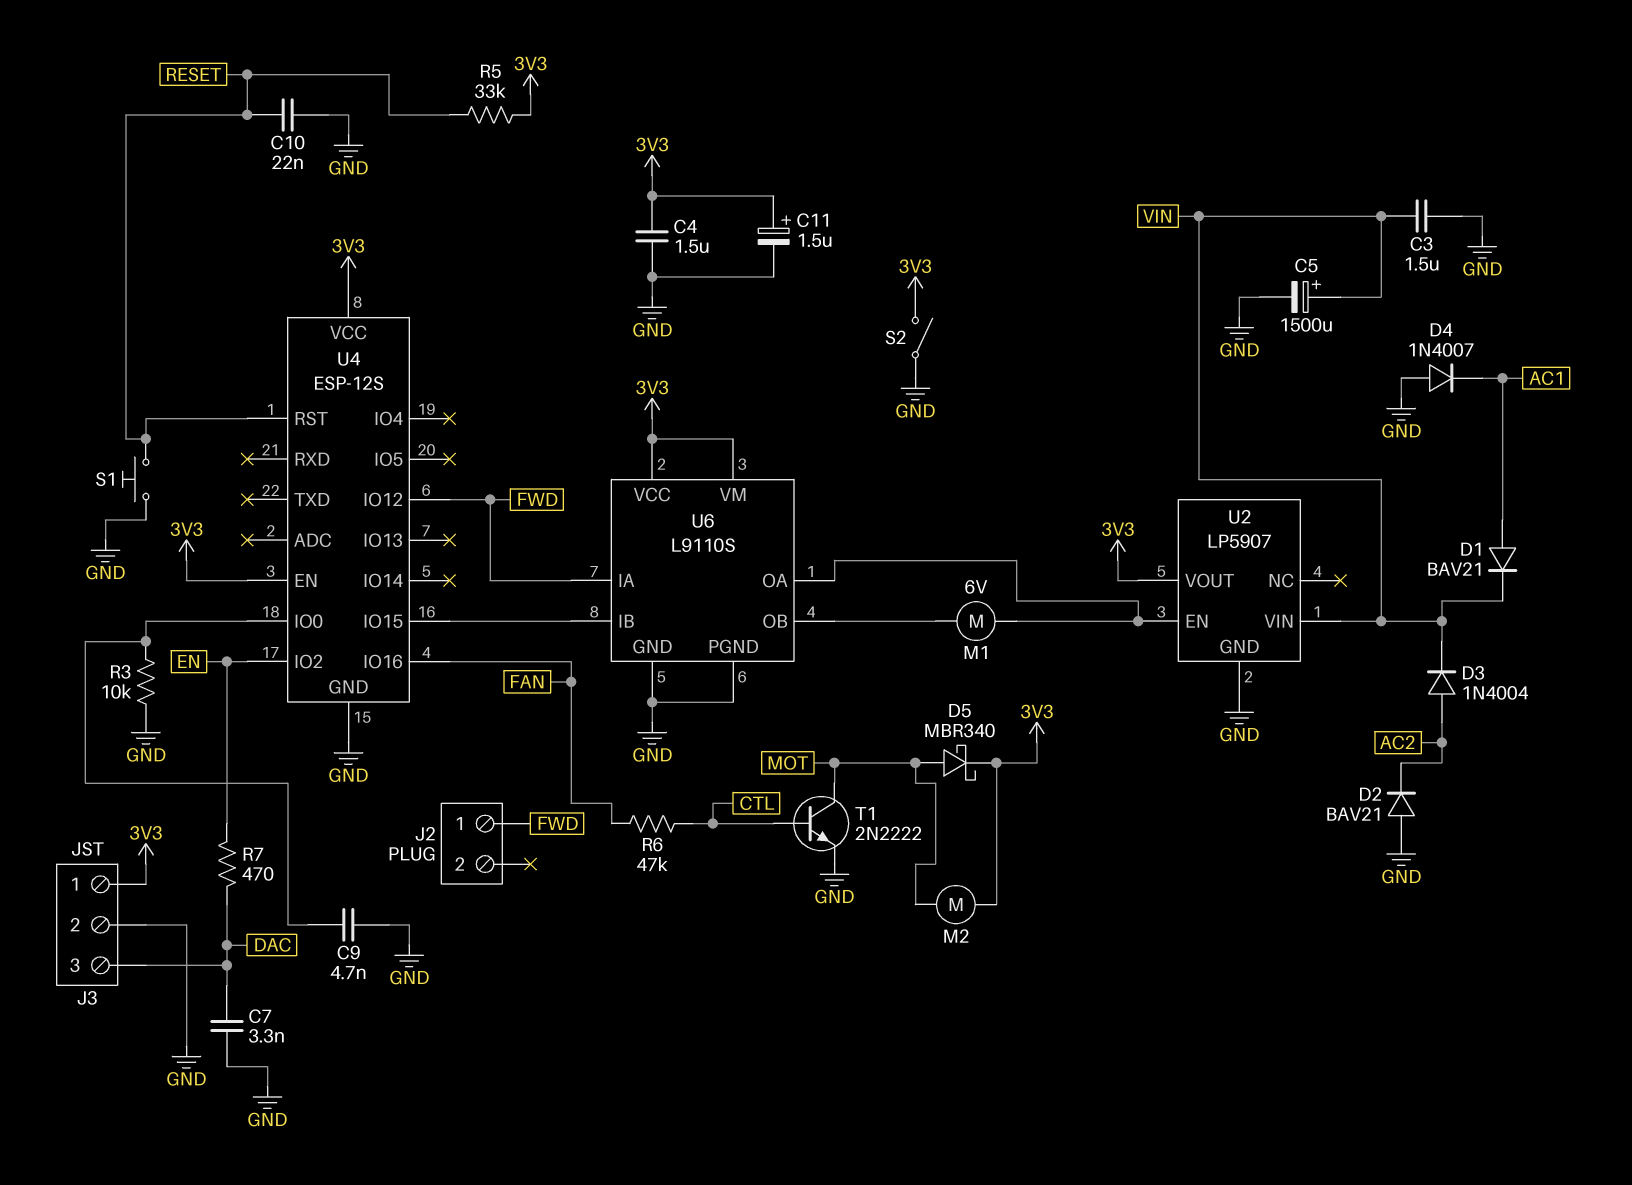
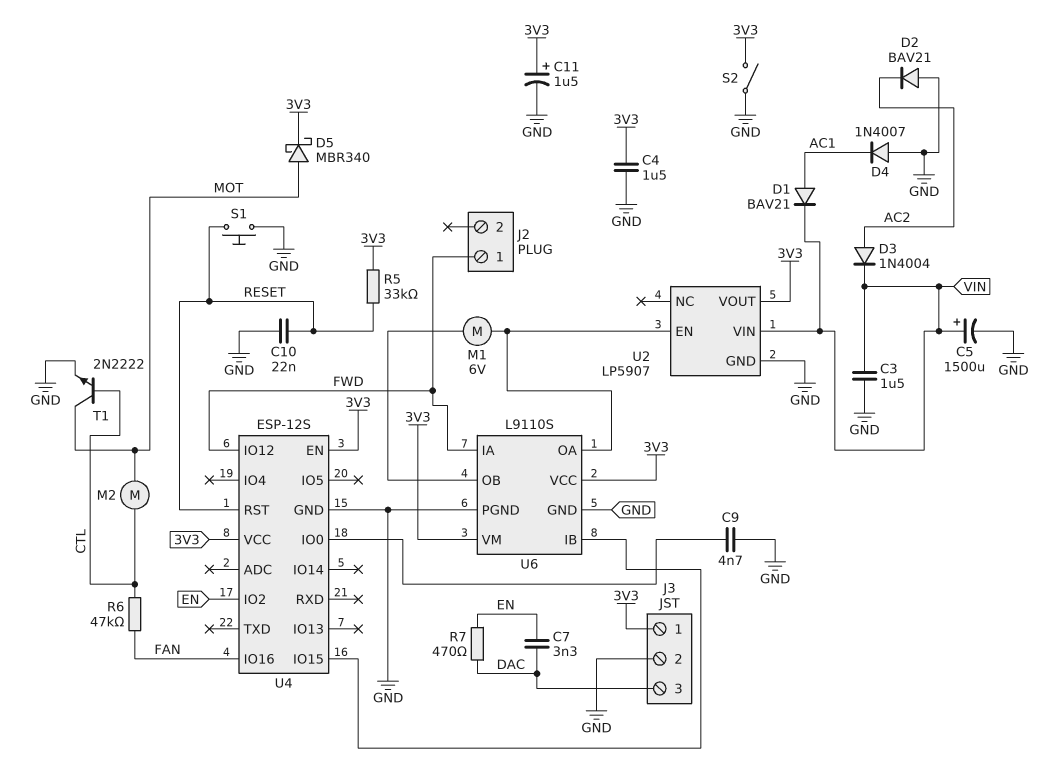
C7: 3.3nF (DAC, GND) -> 3.3nF (DAC, EN)
M2: motor (3V3, MOT) -> motor (CTL, MOT)
R3: 10k (GND, U4/IO0) -> none

